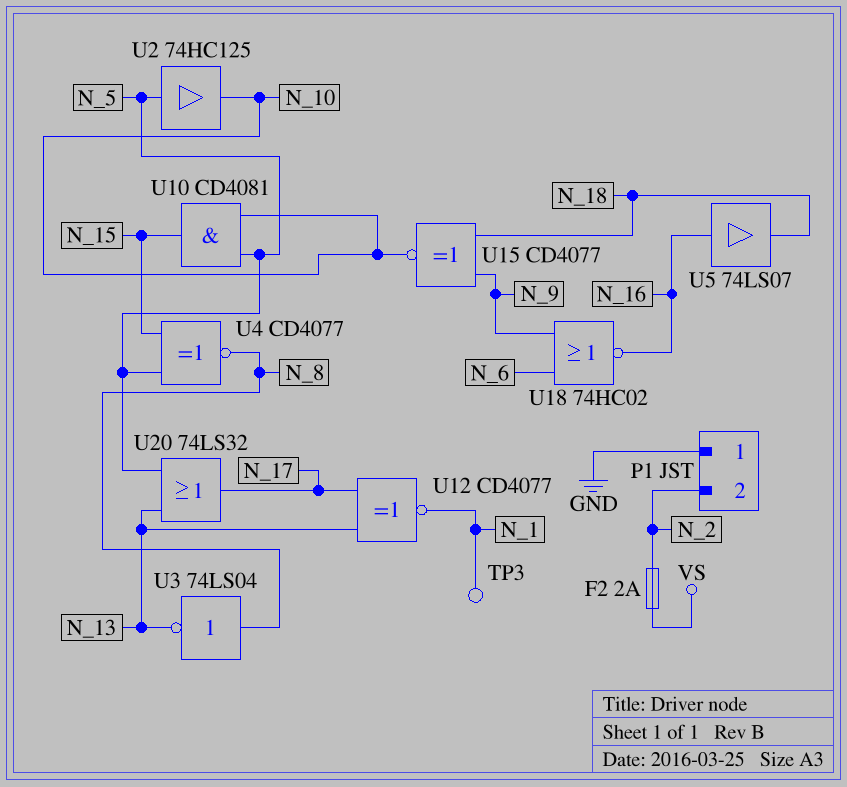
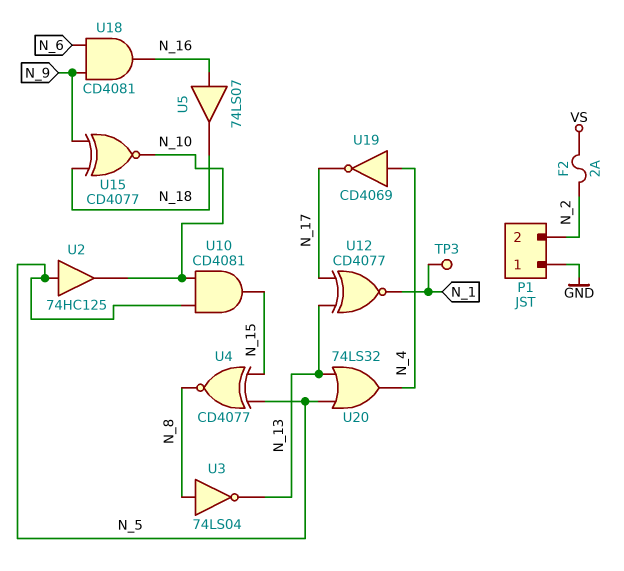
U18: NOR 74HC02 (in N_6, in N_9, out N_16) -> AND CD4081 (in N_6, in N_9, out N_16)
U19: none -> NOT CD4069 (in N_4, out N_17)
U20: OR 74LS32 (in N_5, in N_13, out N_17) -> OR 74LS32 (in N_5, in N_13, out N_4)

